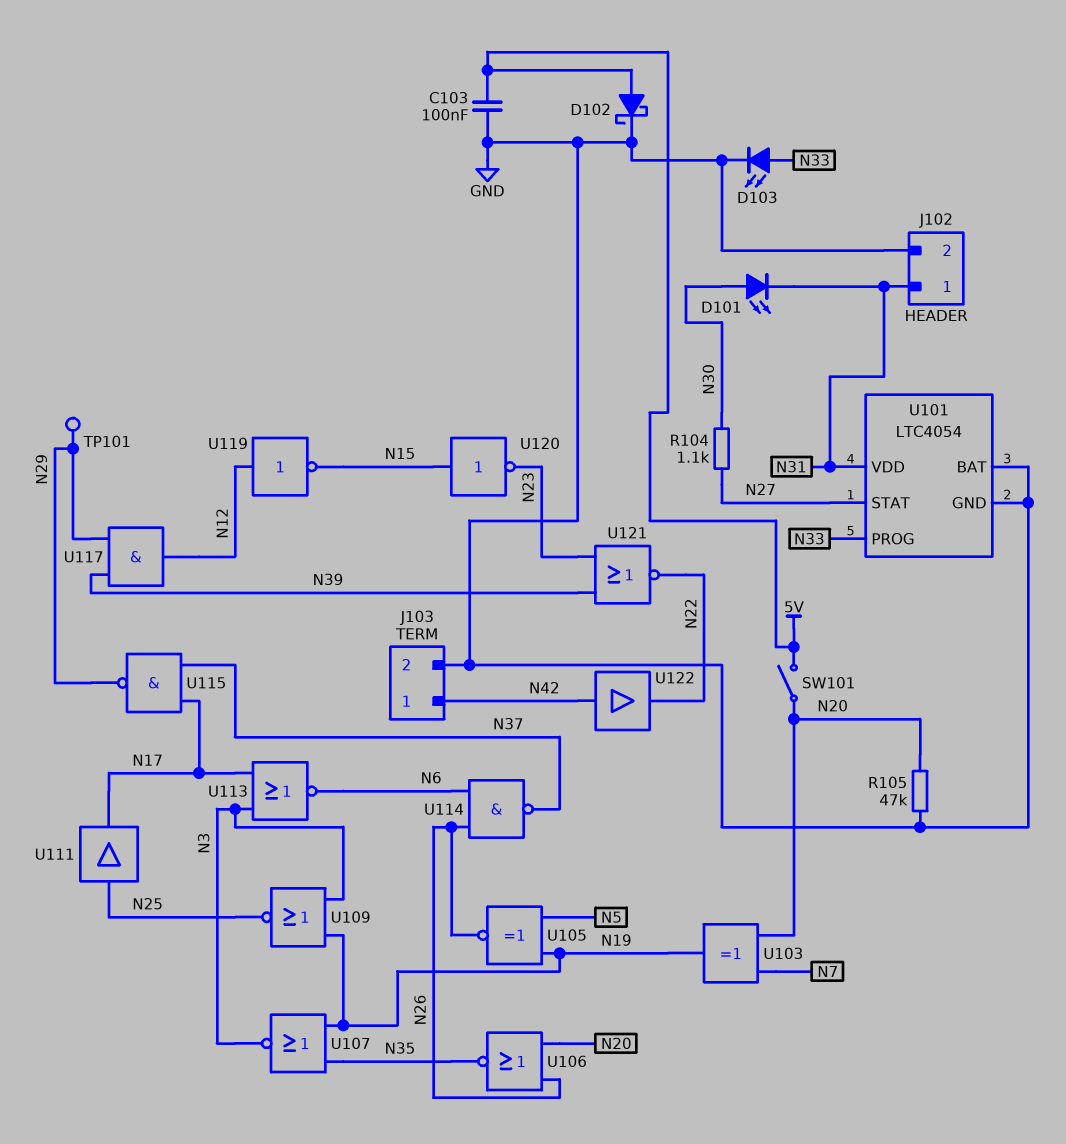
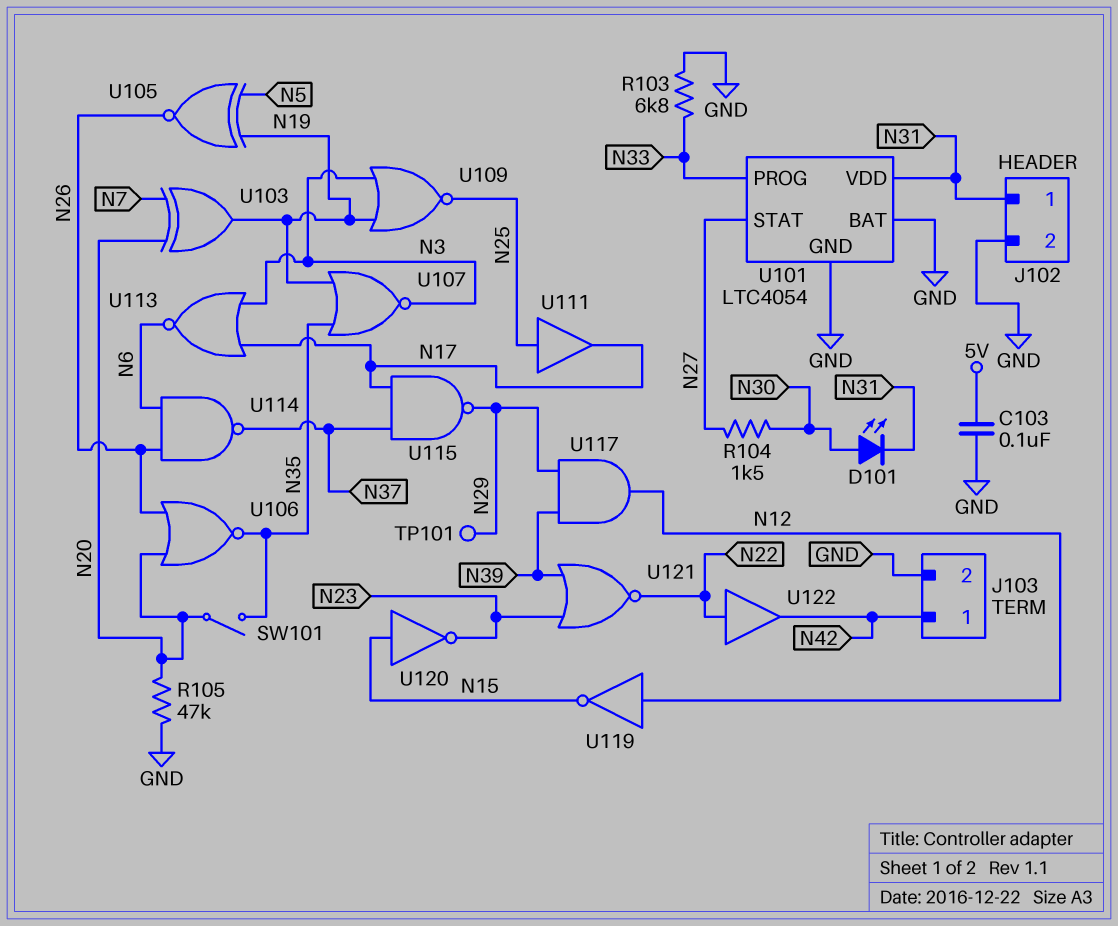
D102: schottky (A 5V, K GND) -> none
D103: LED (A N33, K GND) -> none
R103: none -> 6.8k (GND, N33)
R104: 1.1k (N27, N30) -> 1.5k (N27, N30)
SW101: switch (5V, N20) -> switch (N20, N35)
U122: buffer (in N42, out N22) -> buffer (in N22, out N42)

